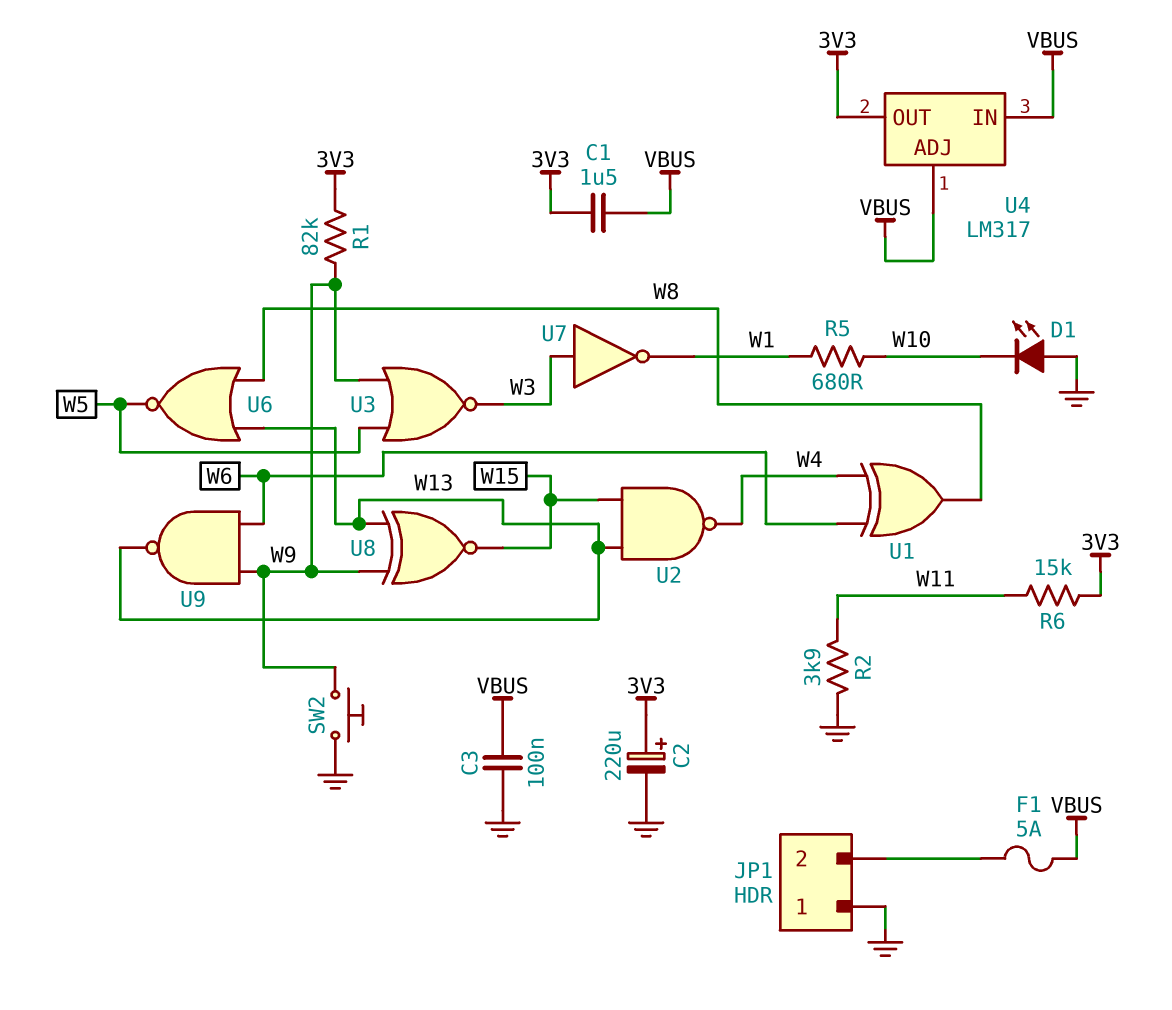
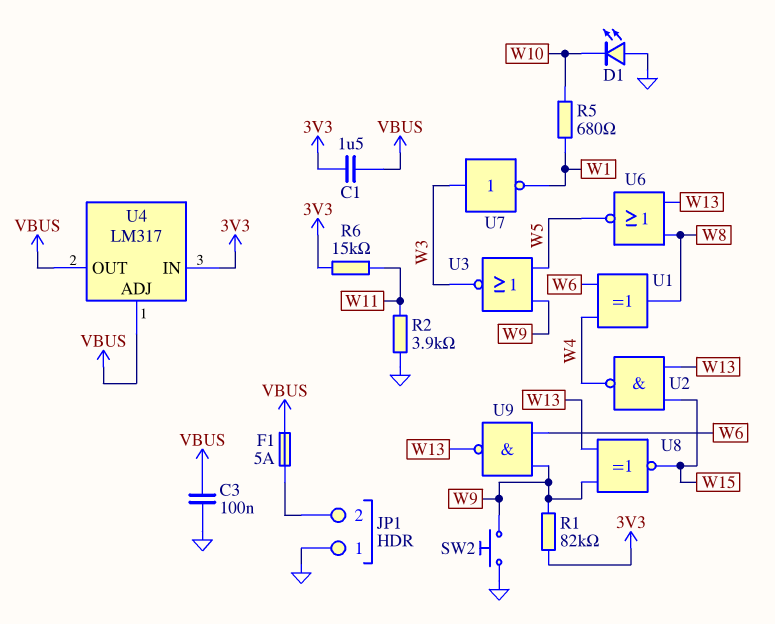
C2: 220uF (plus 3V3, minus GND) -> none
U4 pin IN: VBUS -> 3V3
U4 pin OUT: 3V3 -> VBUS

